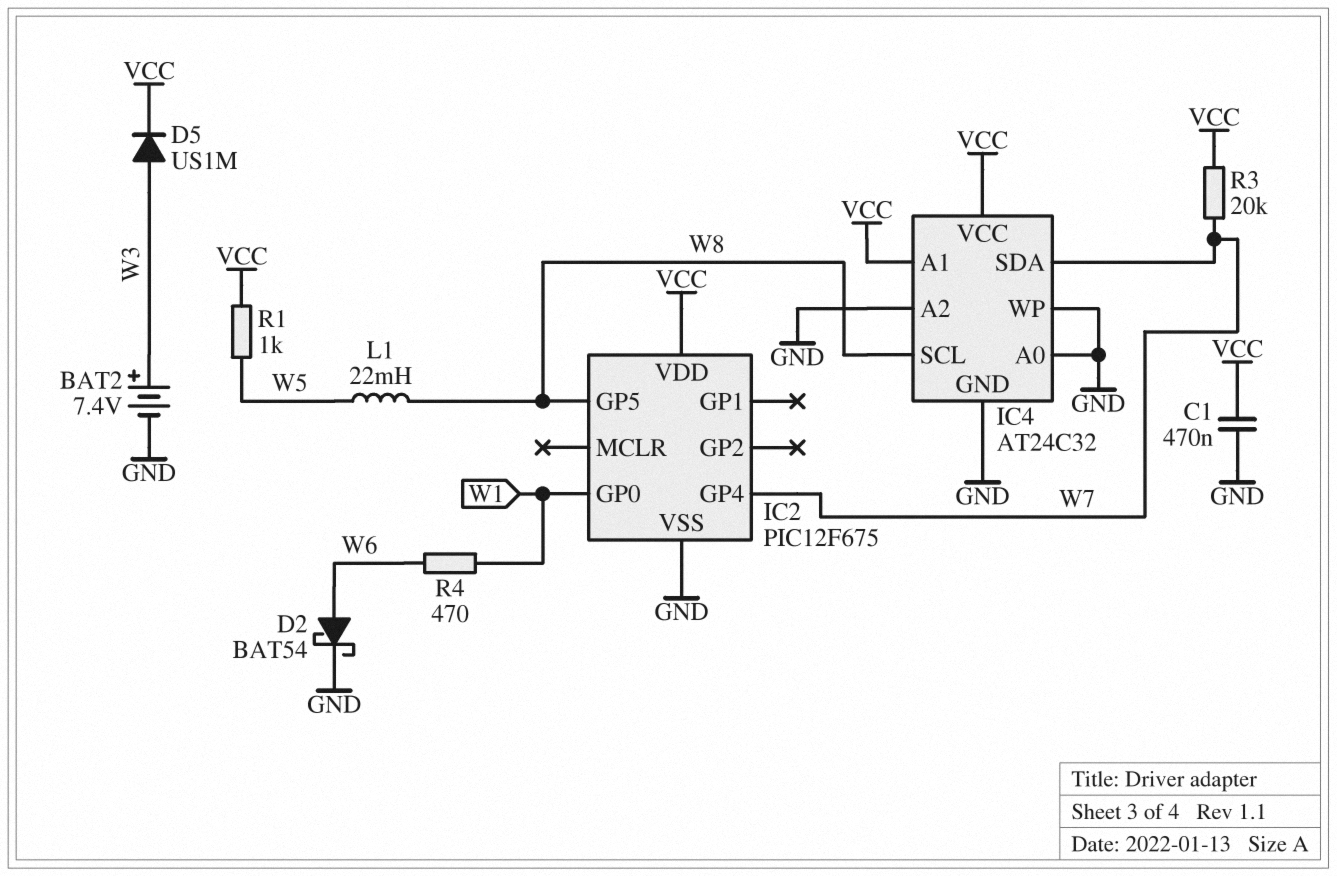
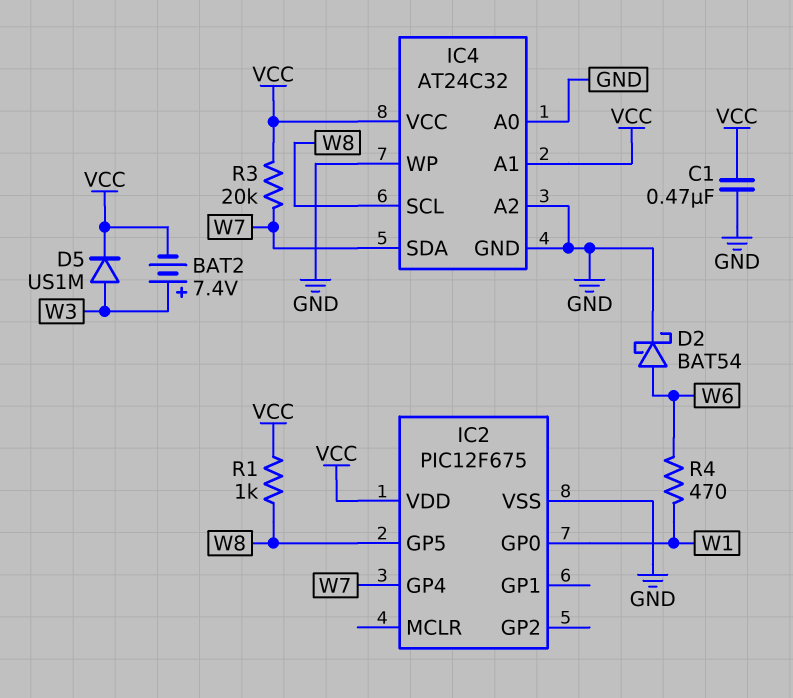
BAT2: 7.4V (plus W3, minus GND) -> 7.4V (plus W3, minus VCC)
L1: 22mH (W5, W8) -> none
R1: 1k (VCC, W5) -> 1k (VCC, W8)

